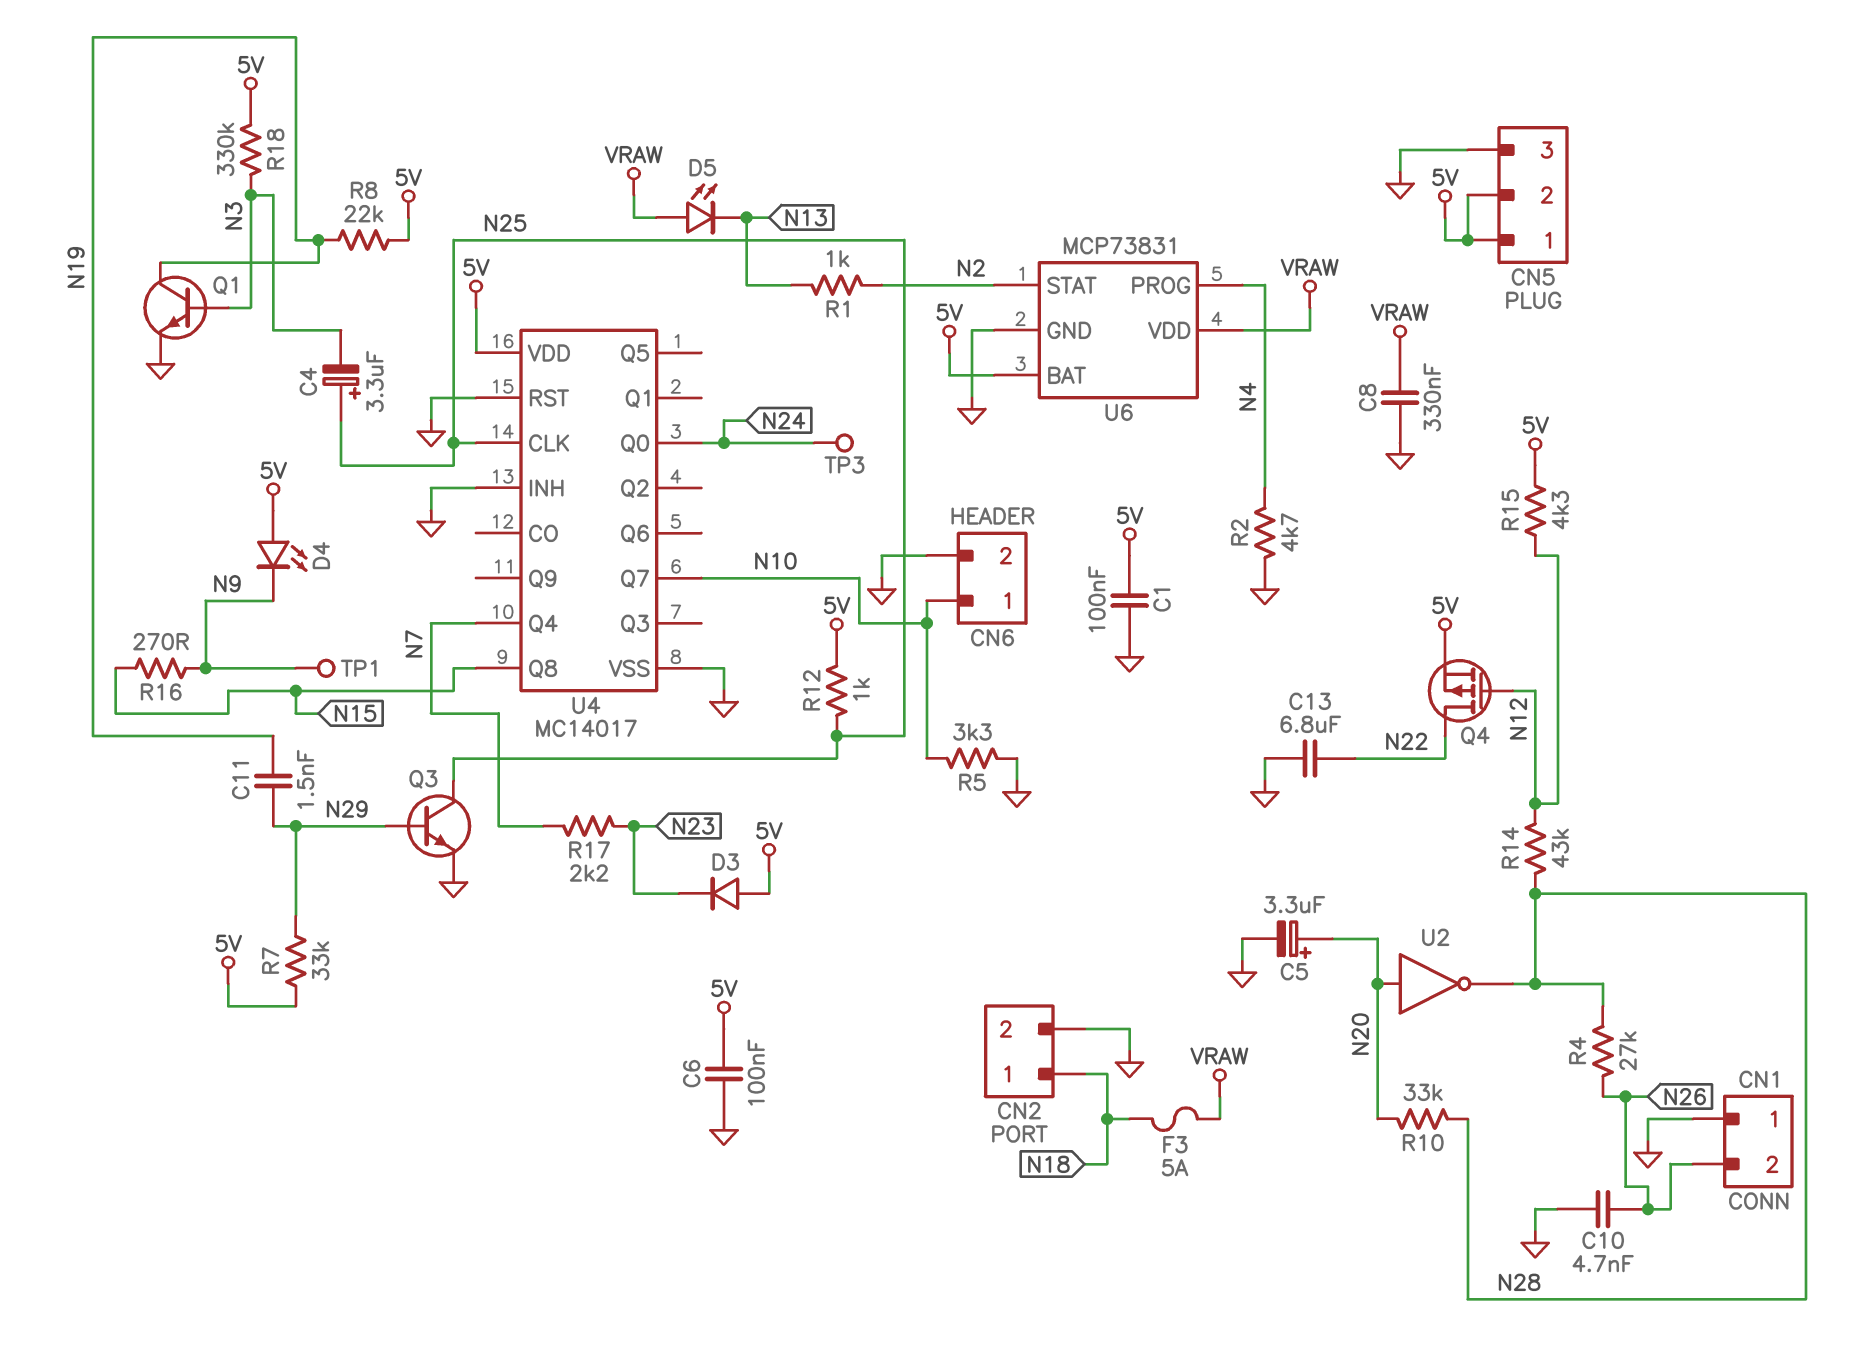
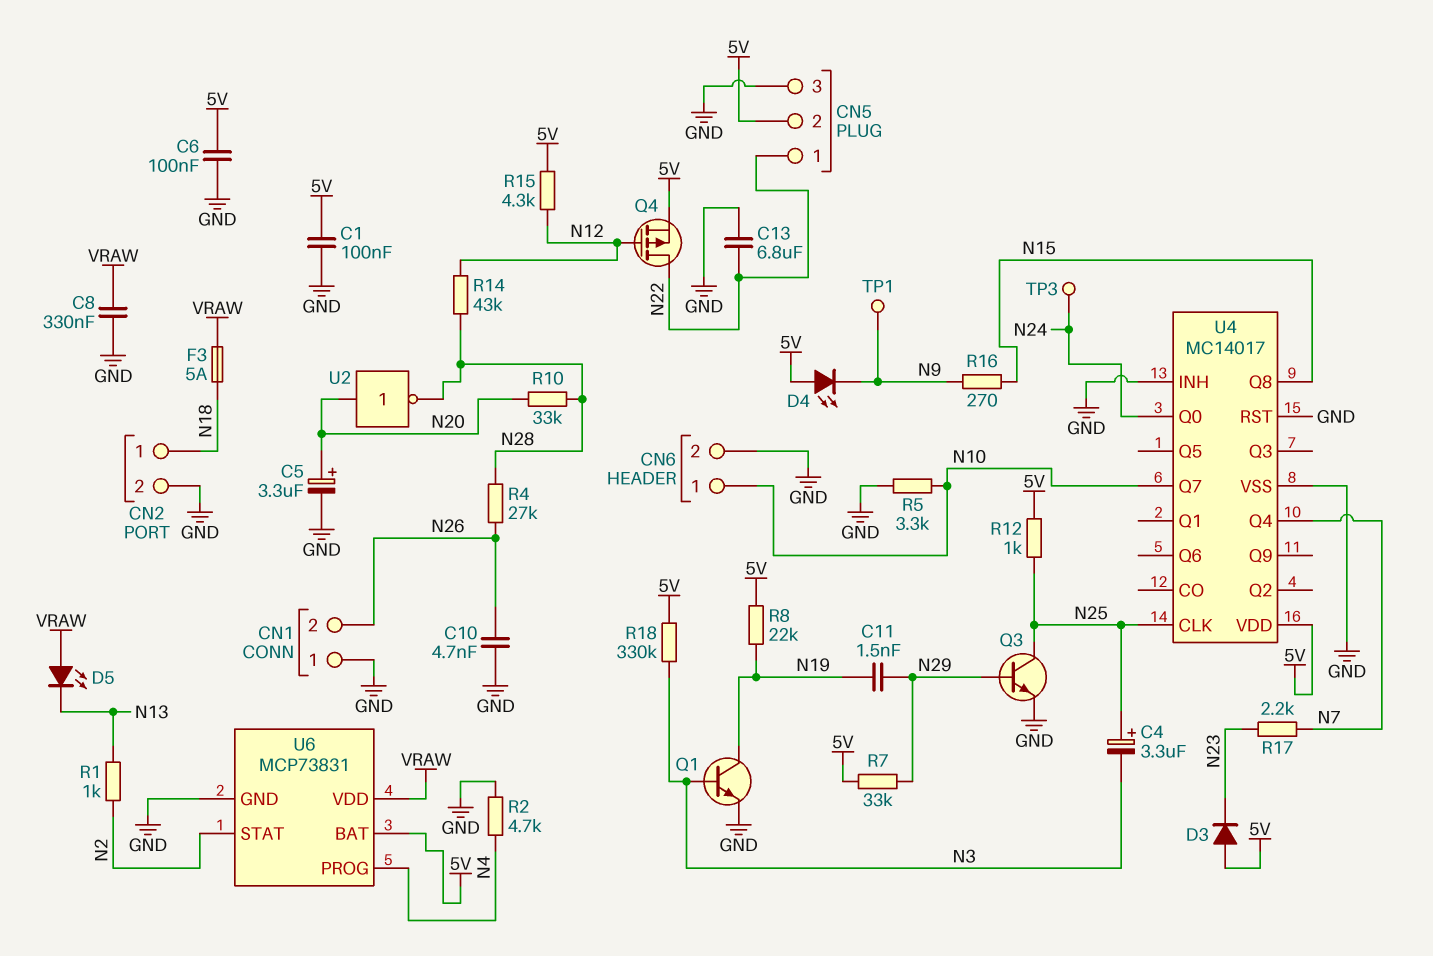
CN5 pin 1: 5V -> N22

